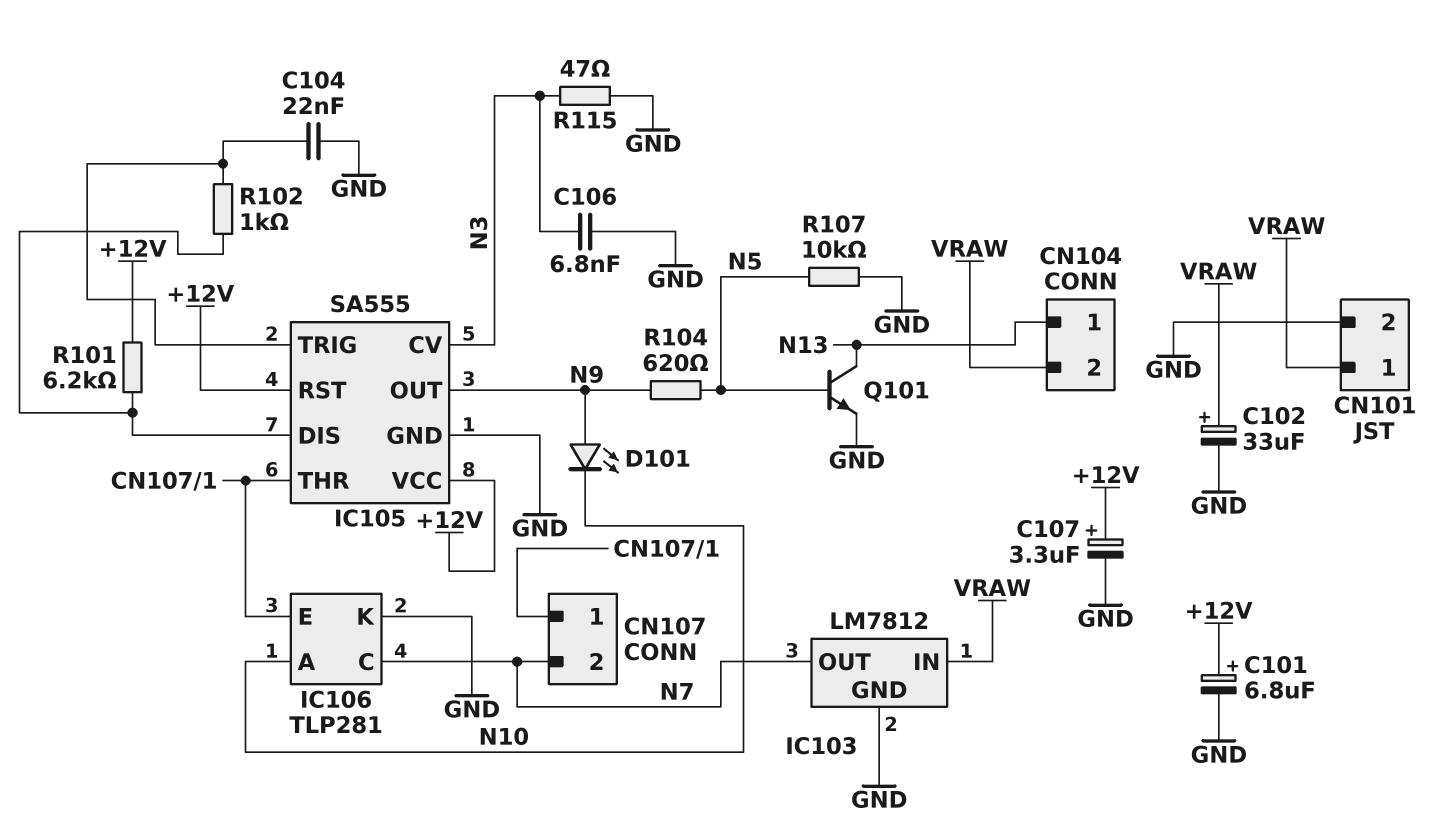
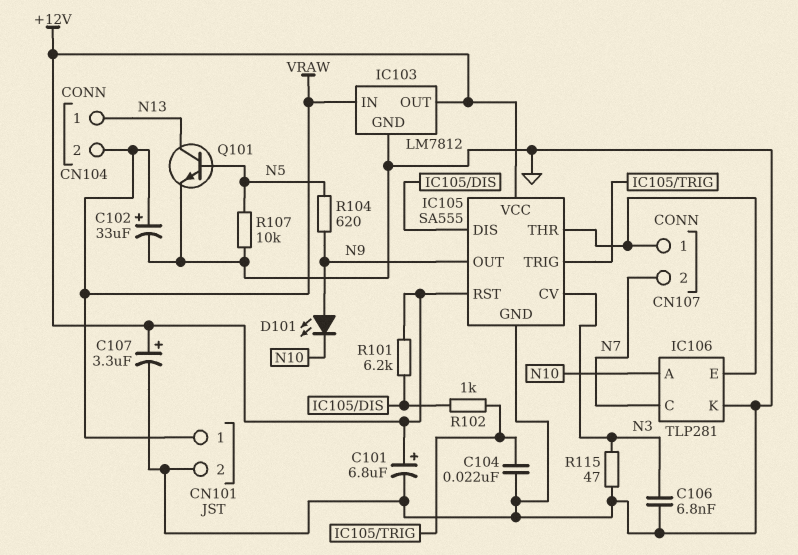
IC103 pin OUT: N7 -> +12V

